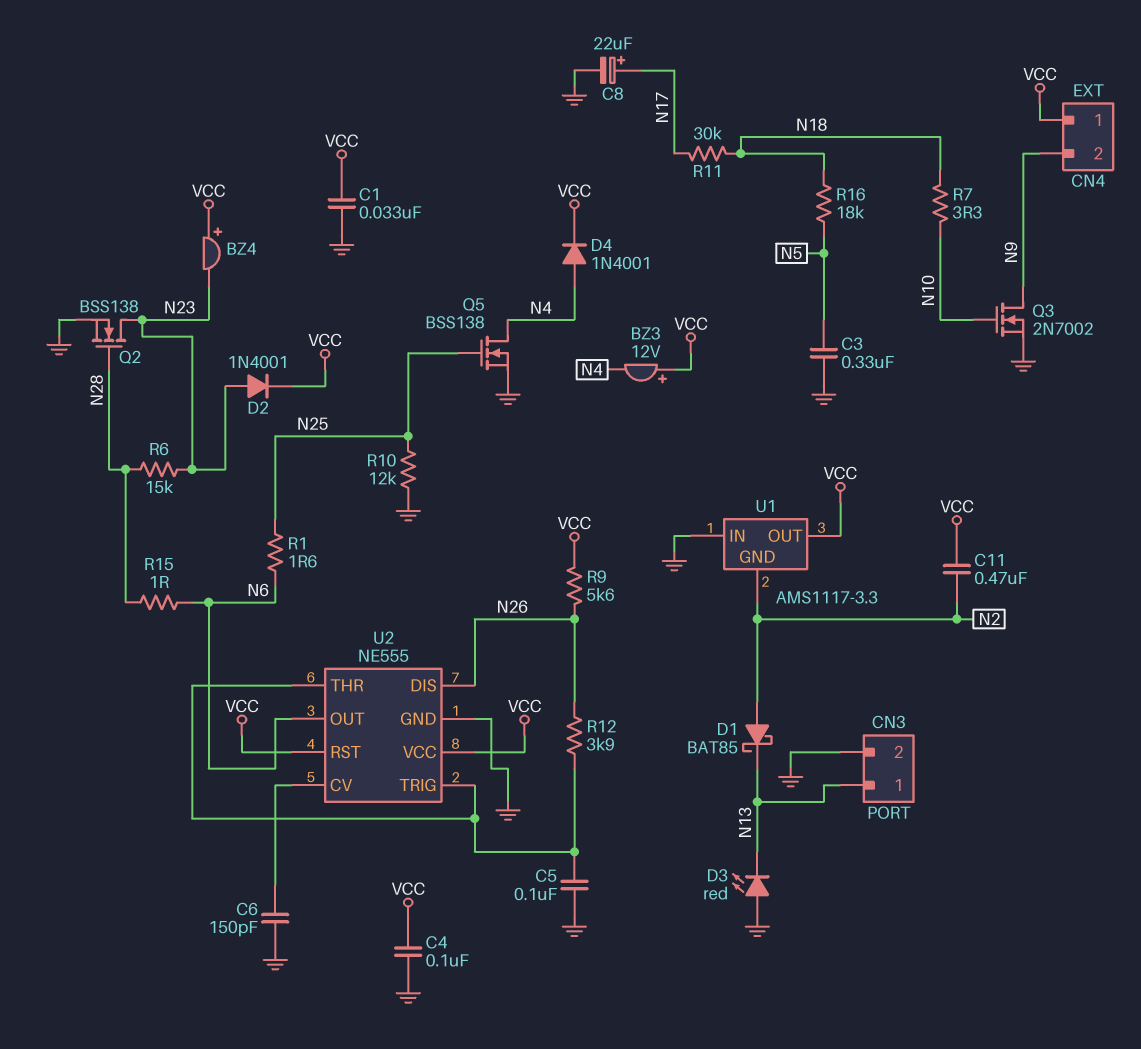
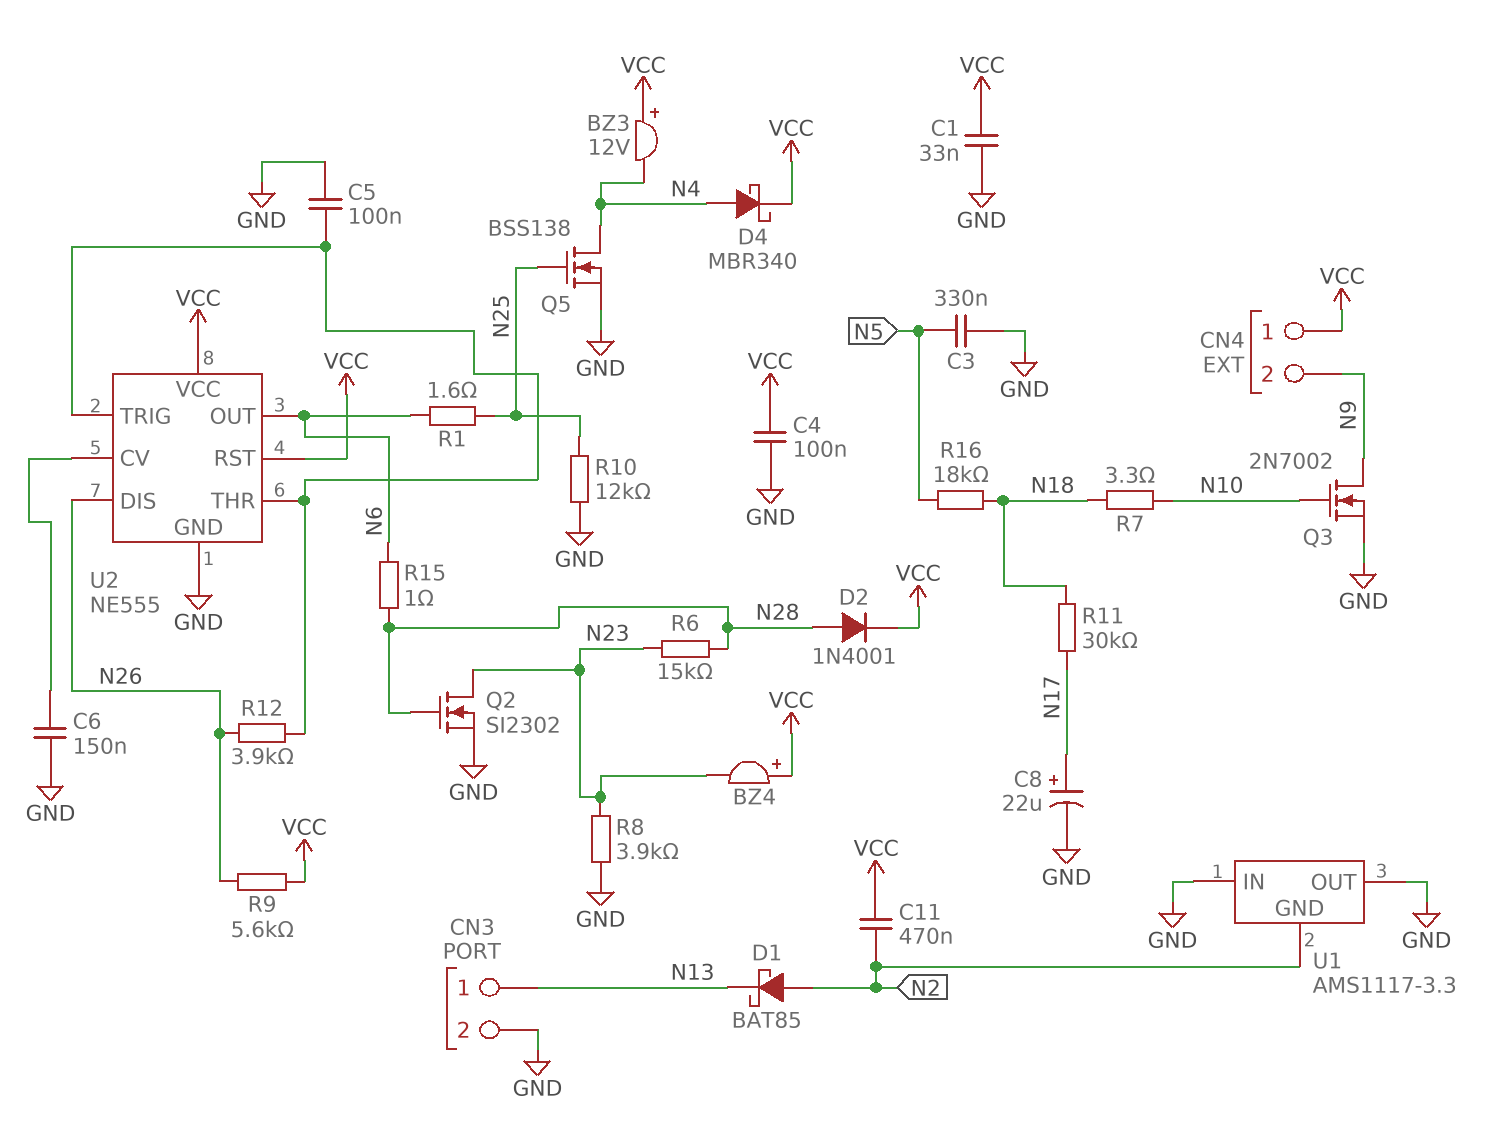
C6: 150pF (GND, U2/CV) -> 150nF (GND, U2/CV)
D2: diode 1N4001 (A N23, K VCC) -> diode 1N4001 (A N28, K VCC)
D3: LED red (A GND, K N13) -> none
D4: diode 1N4001 (A N4, K VCC) -> schottky MBR340 (A N4, K VCC)
Q2: NMOS BSS138 (G N28, D N23, S GND) -> NMOS SI2302 (G N28, D N23, S GND)
R8: none -> 3.9k (GND, N23)
U1 pin OUT: VCC -> GND

